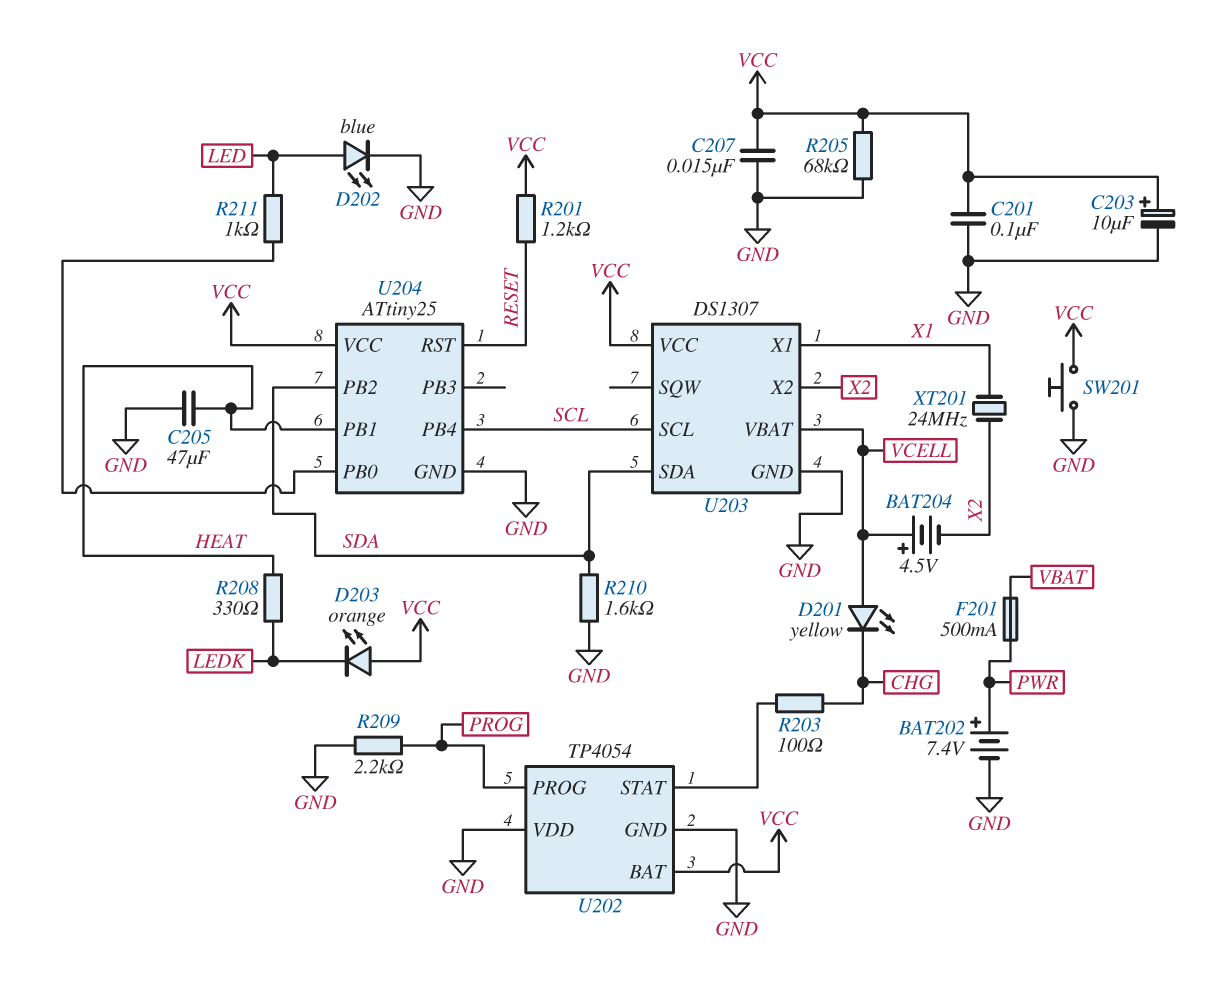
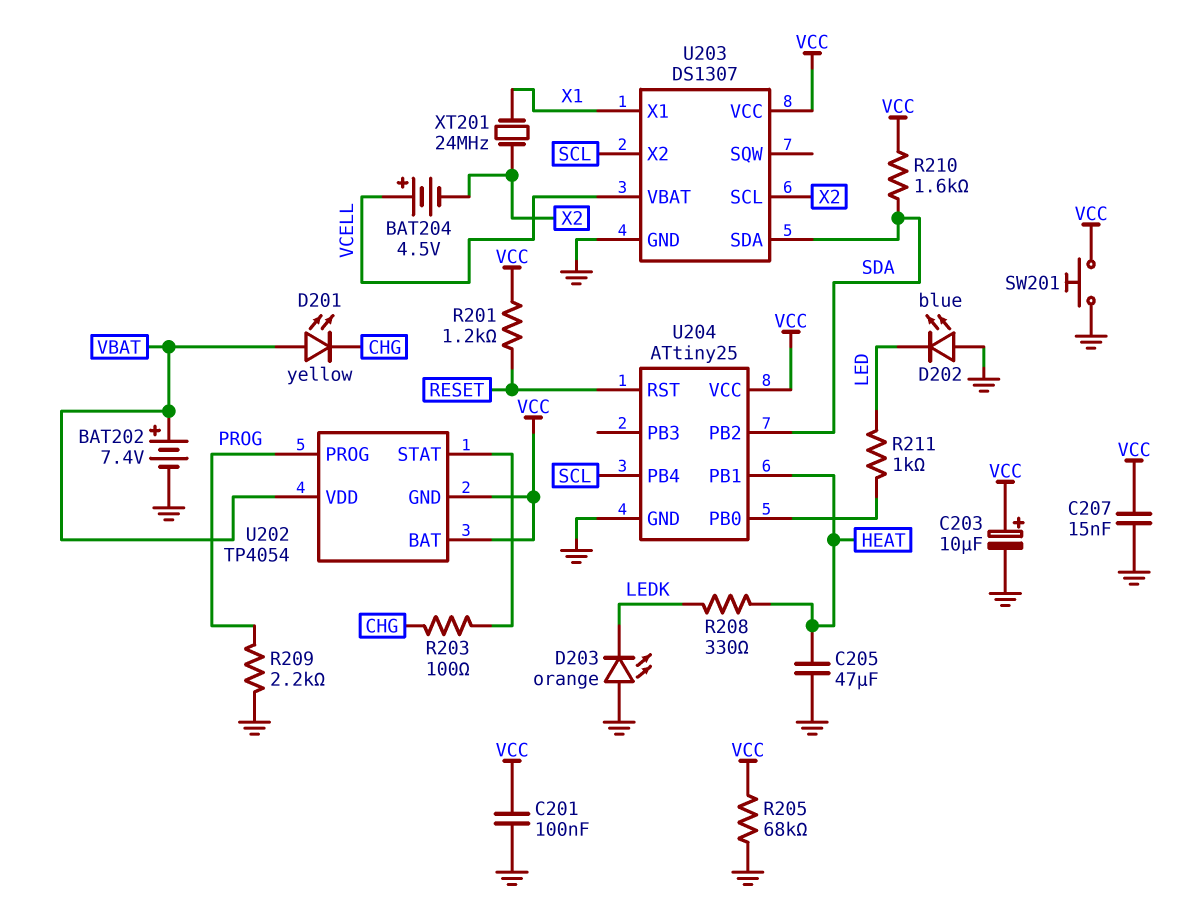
BAT202: 7.4V (plus PWR, minus GND) -> 7.4V (plus VBAT, minus GND)
D201: LED yellow (A VCELL, K CHG) -> LED yellow (A VBAT, K CHG)
D202: LED blue (A LED, K GND) -> LED blue (A GND, K LED)
D203: LED orange (A VCC, K LEDK) -> LED orange (A GND, K LEDK)
F201: 500mA (PWR, VBAT) -> none
R210: 1.6k (GND, SDA) -> 1.6k (SDA, VCC)
U202 pin GND: GND -> VCC
U202 pin VDD: GND -> VBAT
U203 pin SCL: SCL -> X2
U203 pin X2: X2 -> SCL

